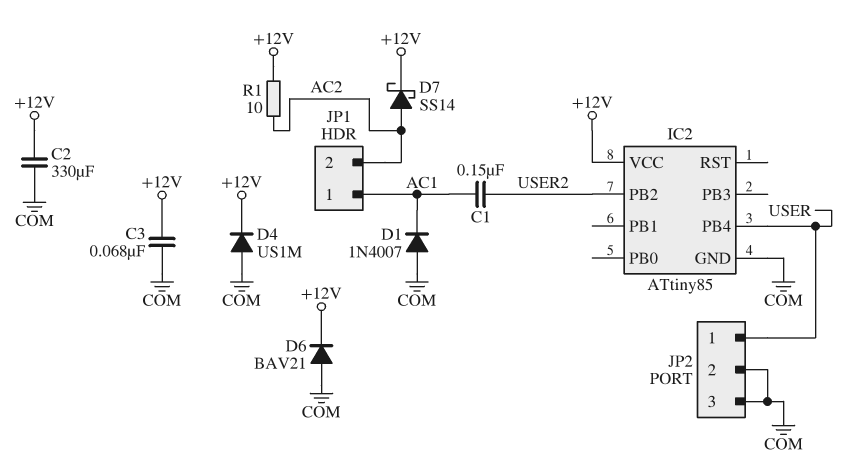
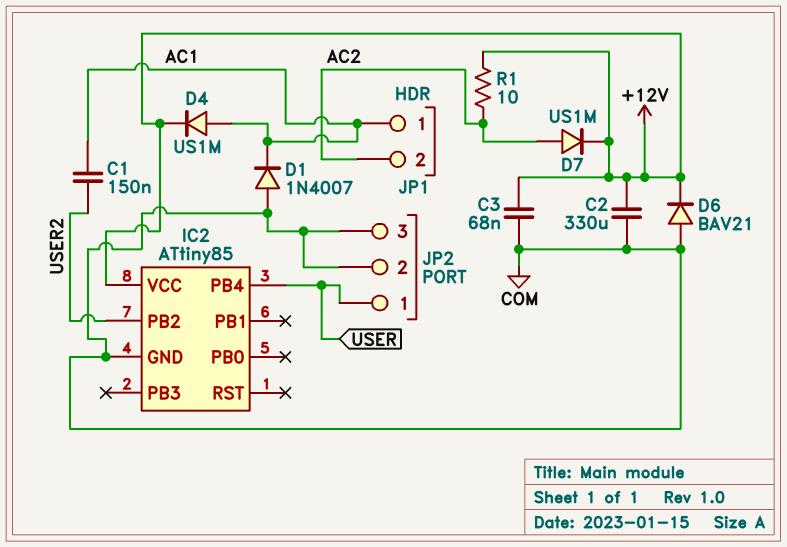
D4: diode US1M (A COM, K +12V) -> diode US1M (A AC1, K +12V)
D7: schottky SS14 (A AC2, K +12V) -> diode US1M (A AC2, K +12V)

